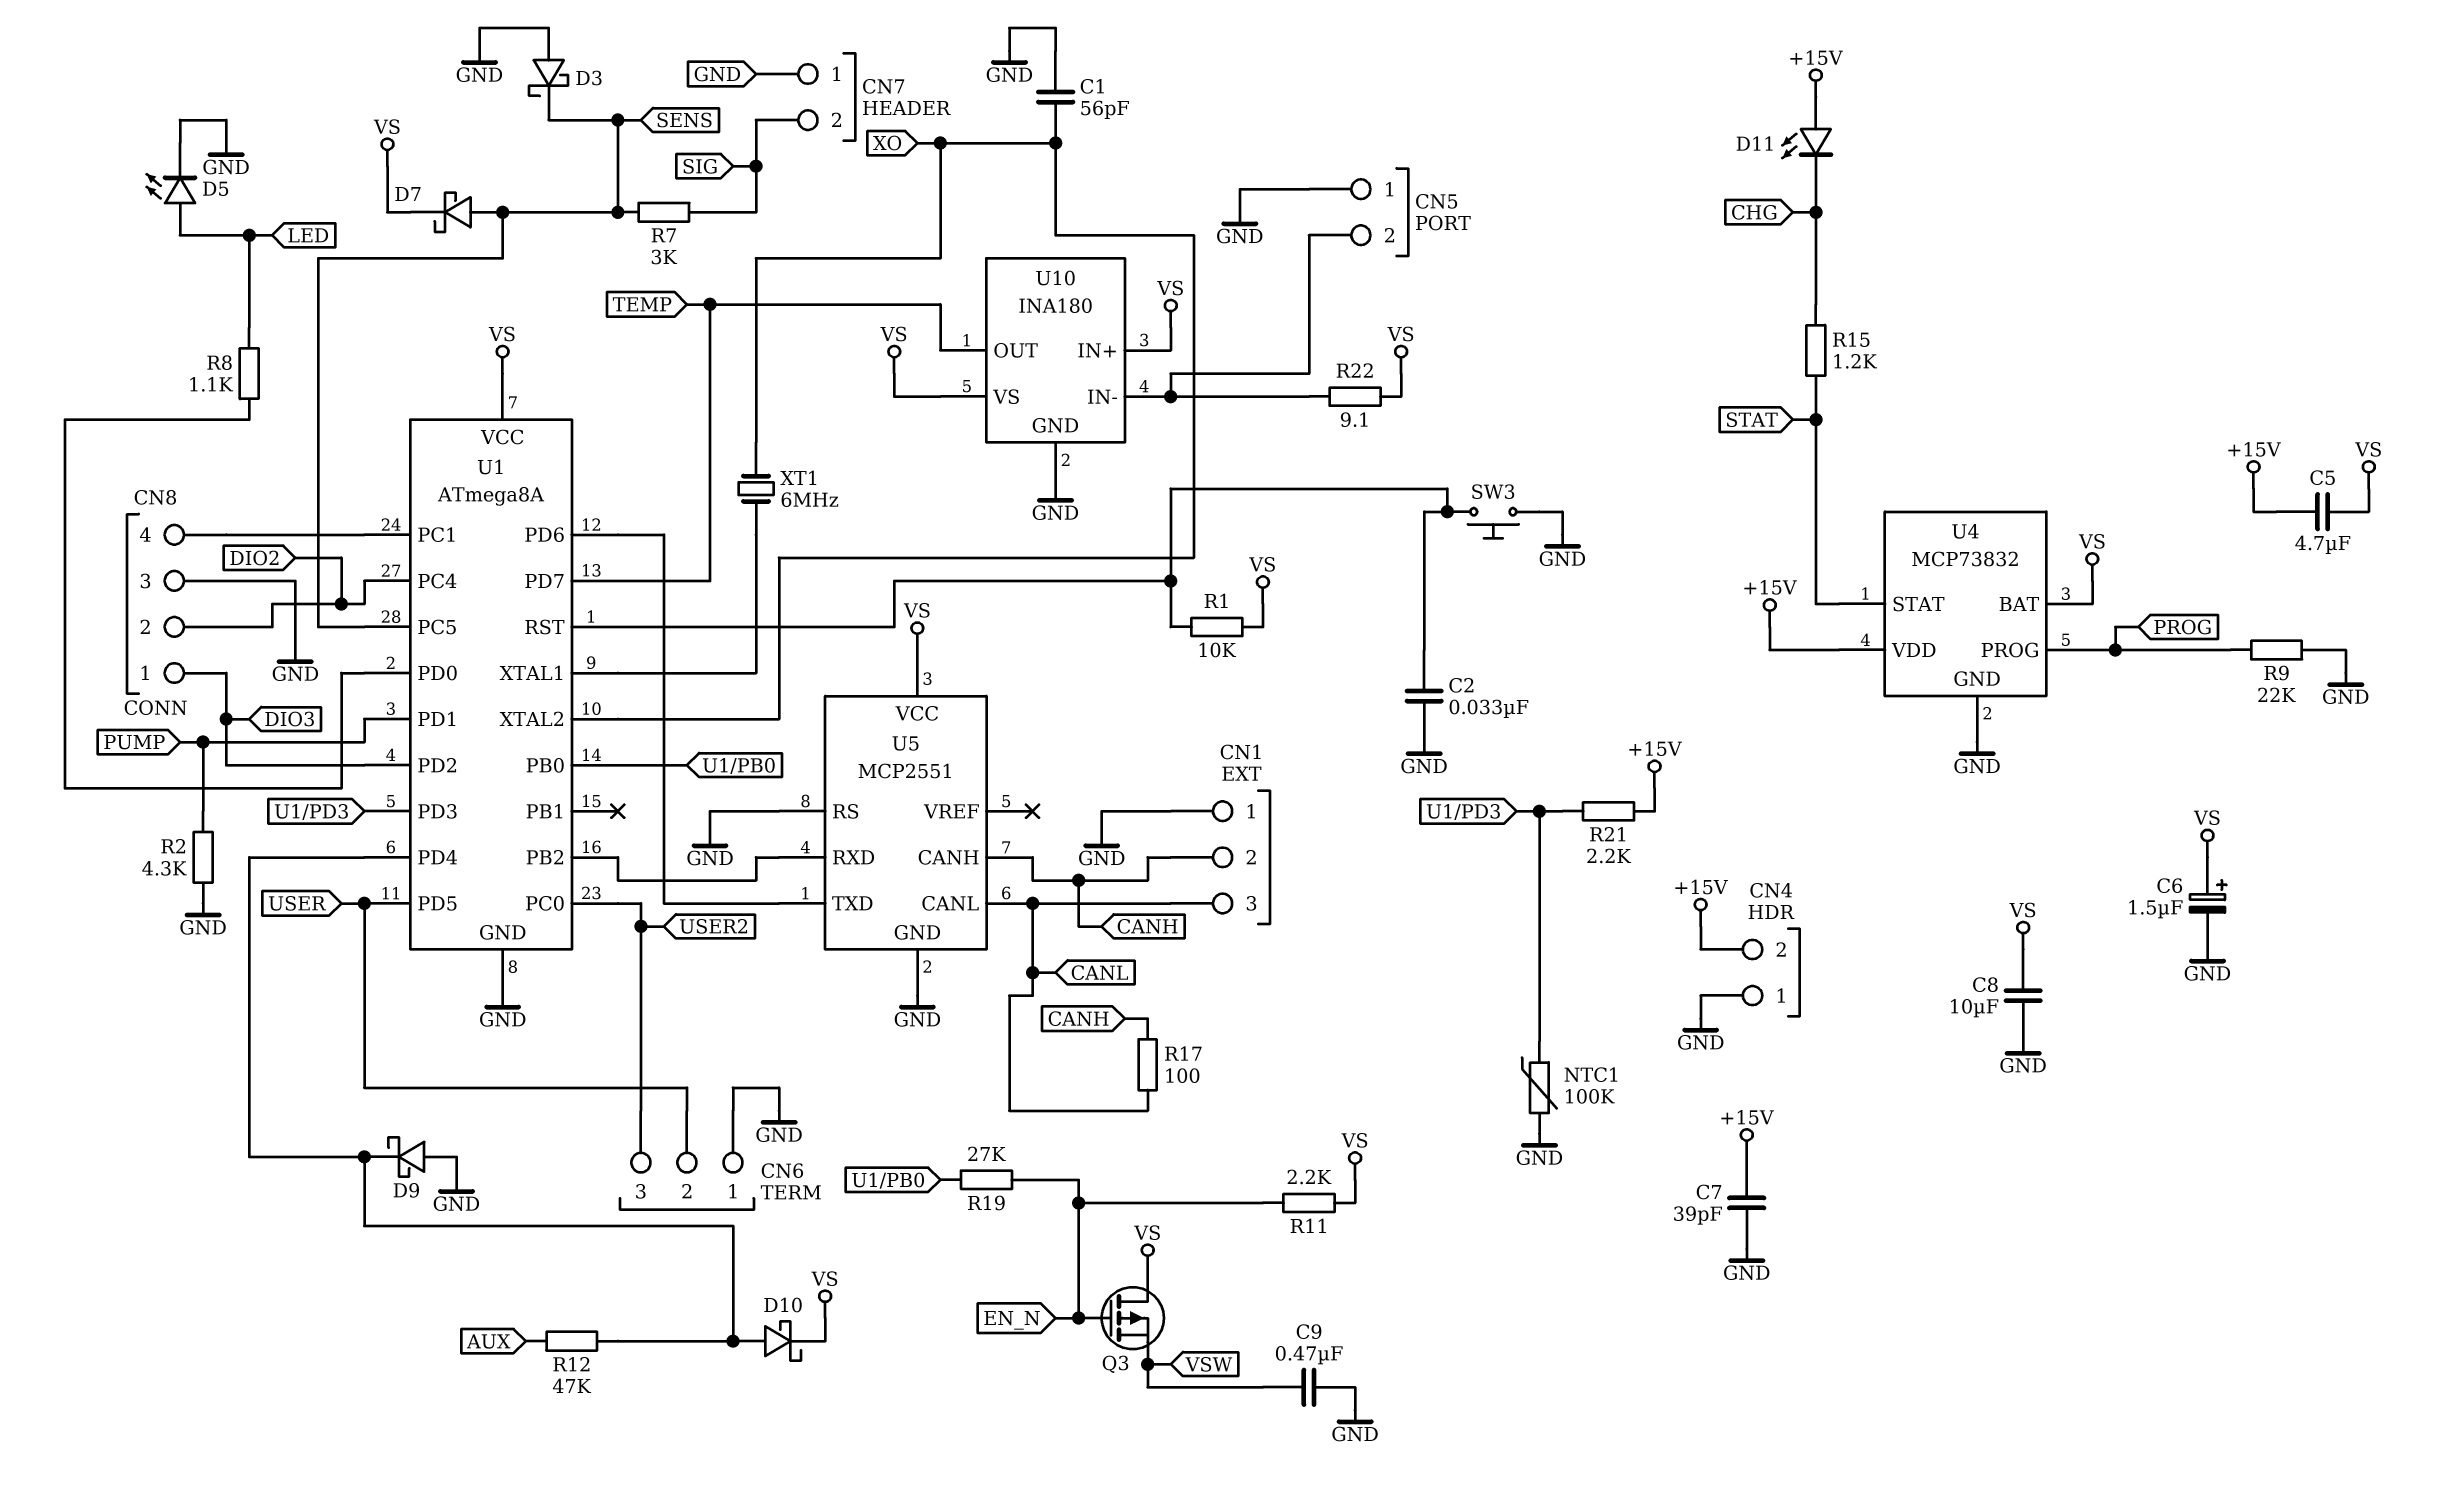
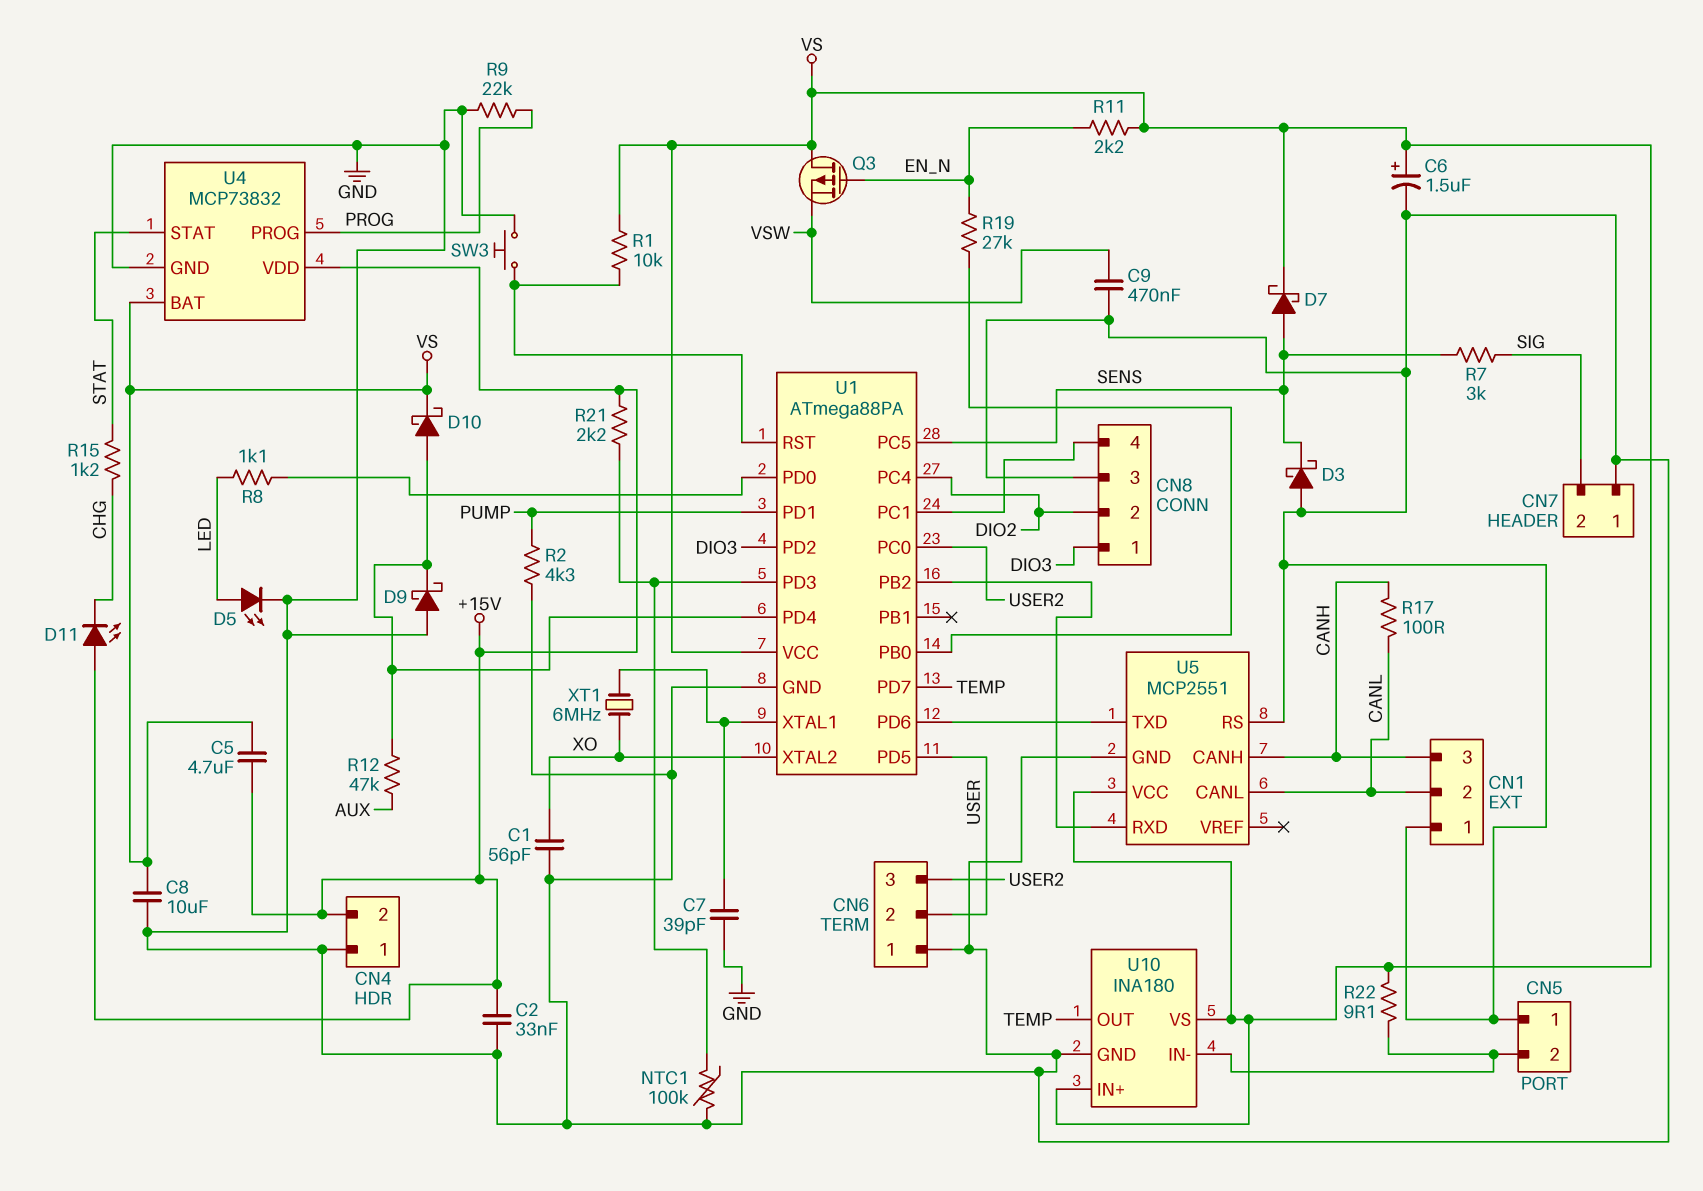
C2: 33nF (GND, U1/RST) -> 33nF (+15V, GND)
C7: 39pF (+15V, GND) -> 39pF (GND, U1/XTAL1)
CN1 pin 2: CANH -> CANL
CN1 pin 3: CANL -> CANH
U1: ATmega8A -> ATmega88PA

